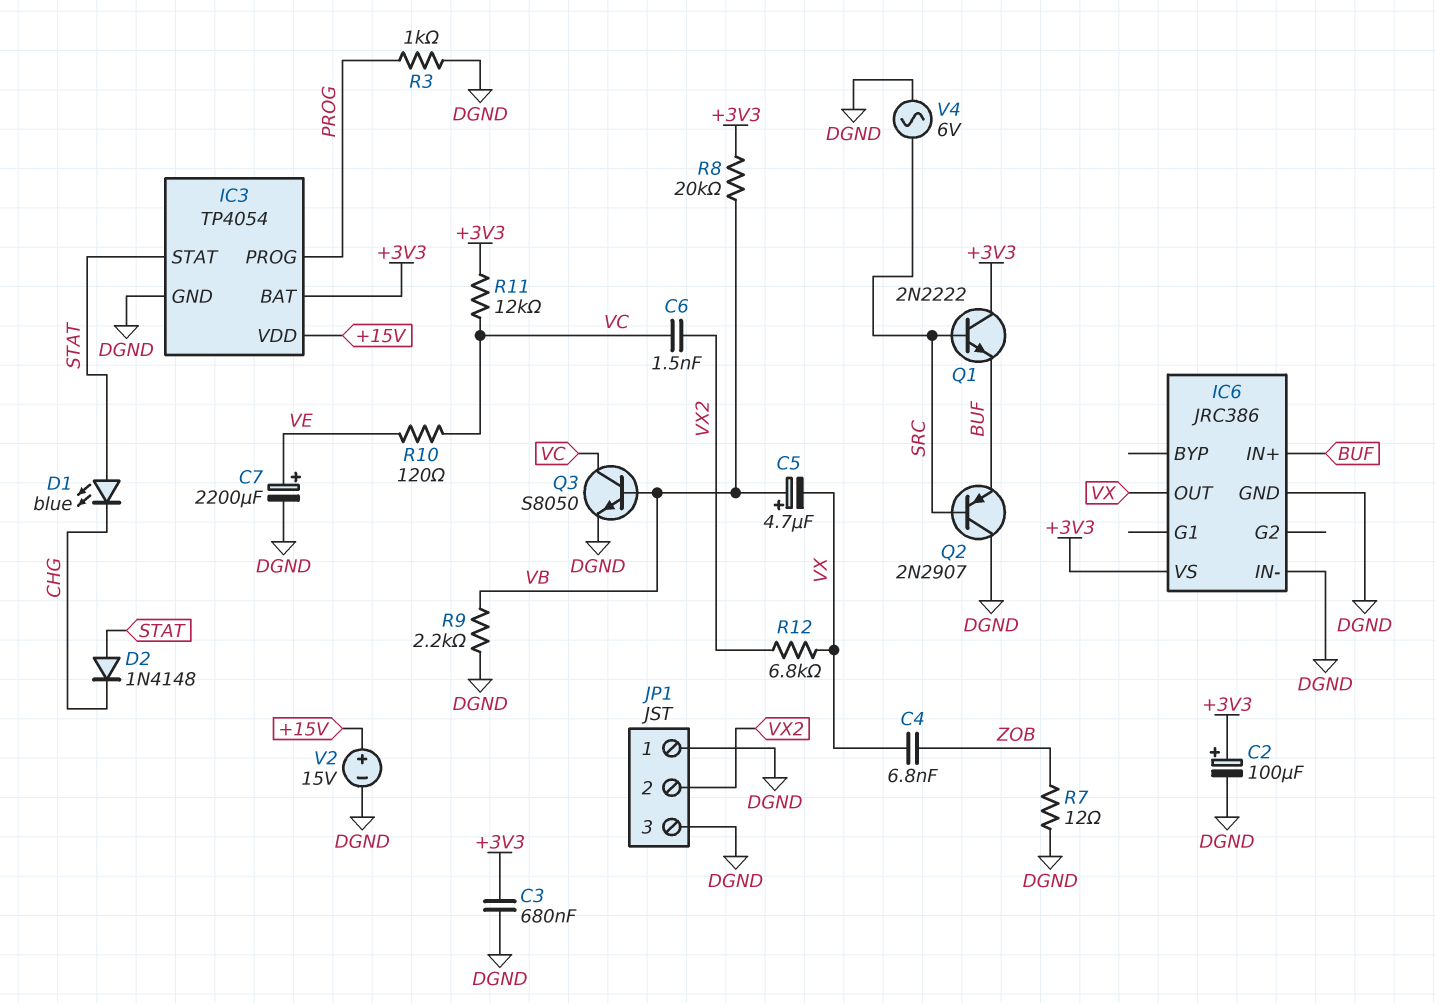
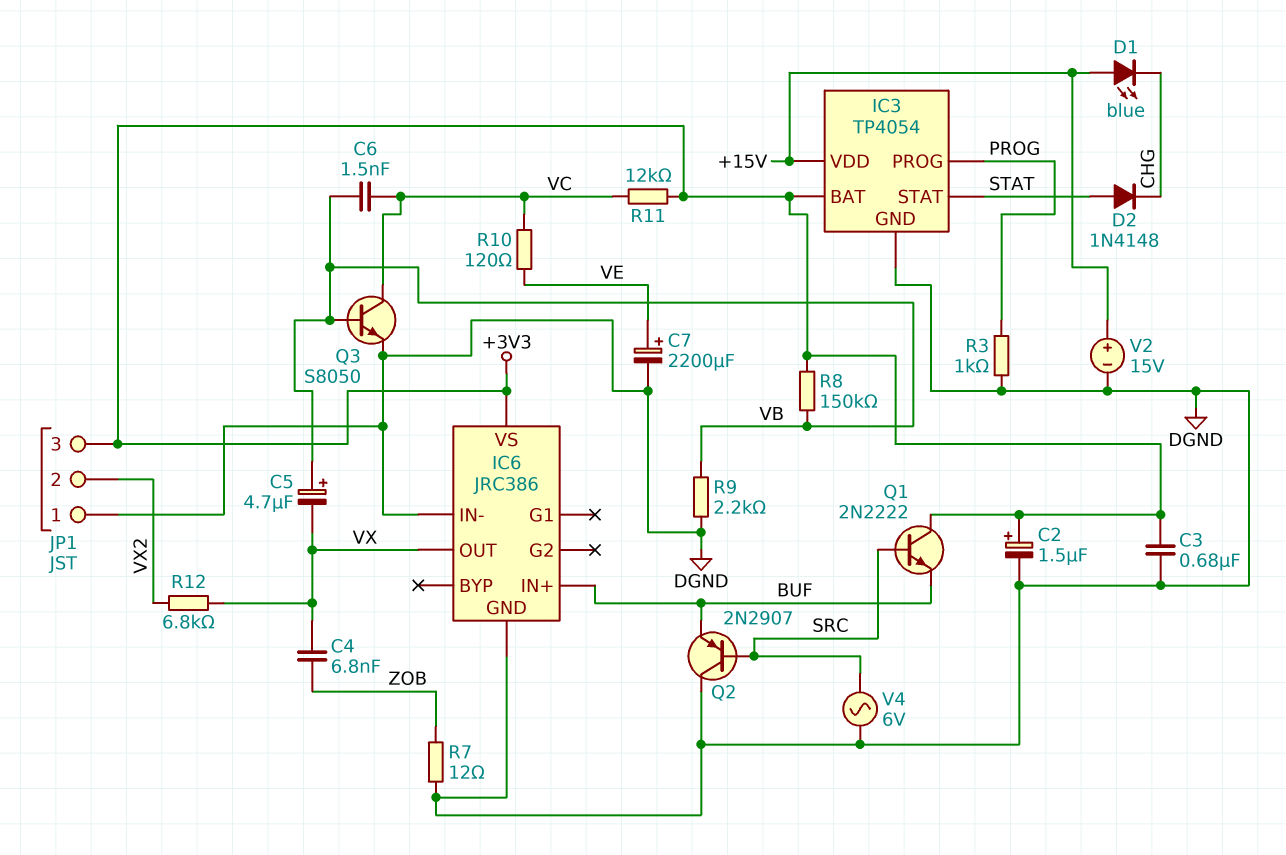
C2: 100uF (plus +3V3, minus DGND) -> 1.5uF (plus +3V3, minus DGND)
C6: 1.5nF (VC, VX2) -> 1.5nF (VB, VC)
D1: LED blue (A STAT, K CHG) -> LED blue (A +15V, K CHG)
JP1 pin 3: DGND -> +3V3
R8: 20k (+3V3, VB) -> 150k (+3V3, VB)

